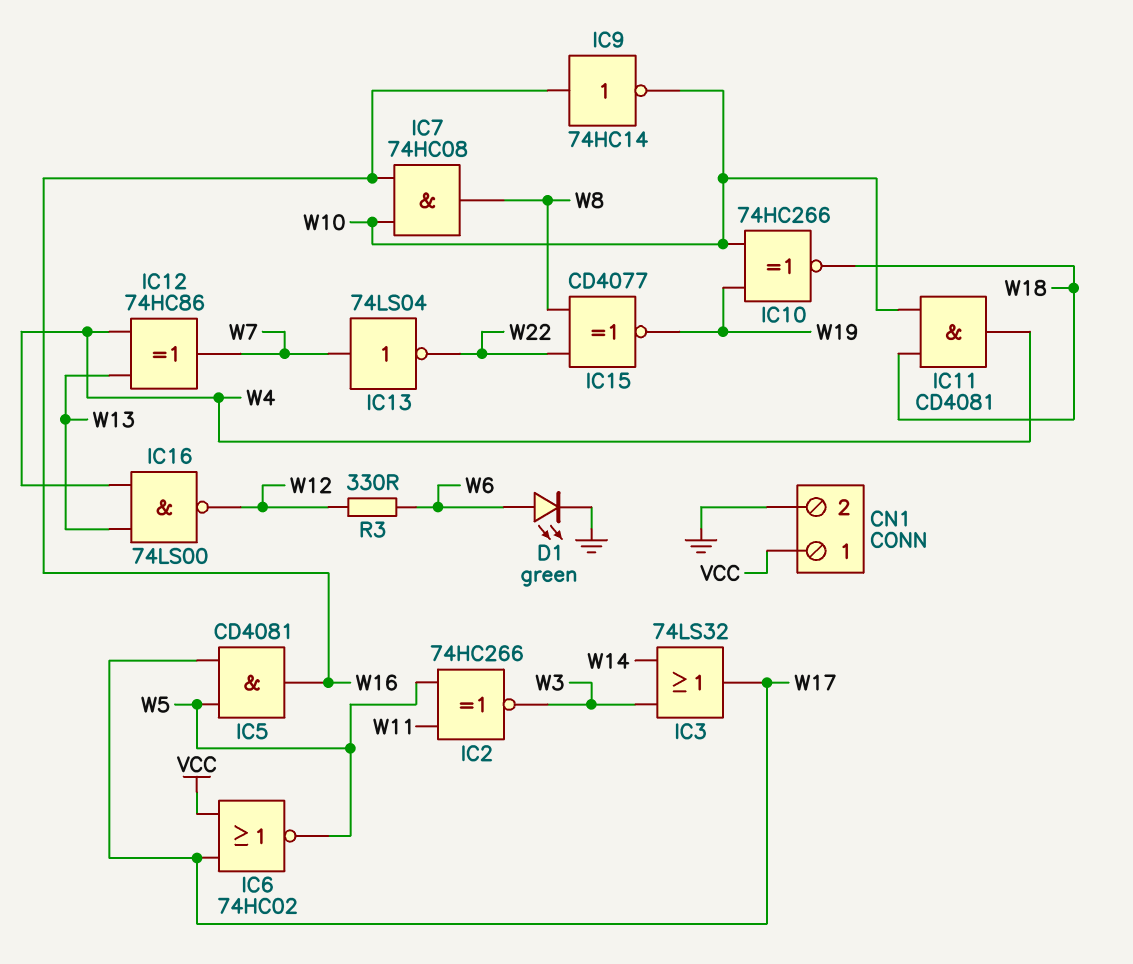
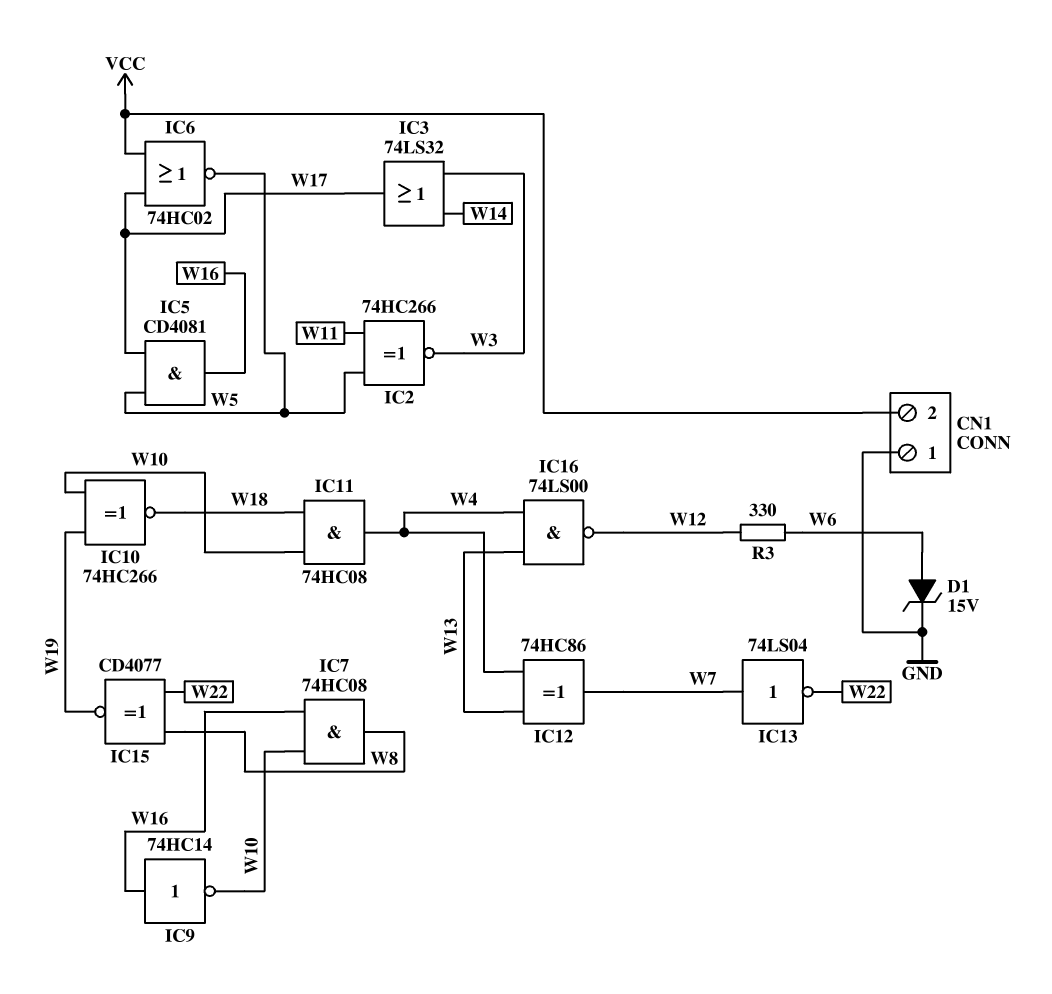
CN1 pin 1: VCC -> GND
CN1 pin 2: GND -> VCC
D1: LED green (A W6, K GND) -> zener 15V (A W6, K GND)
IC11: AND CD4081 (in W10, in W18, out W4) -> AND 74HC08 (in W10, in W18, out W4)

